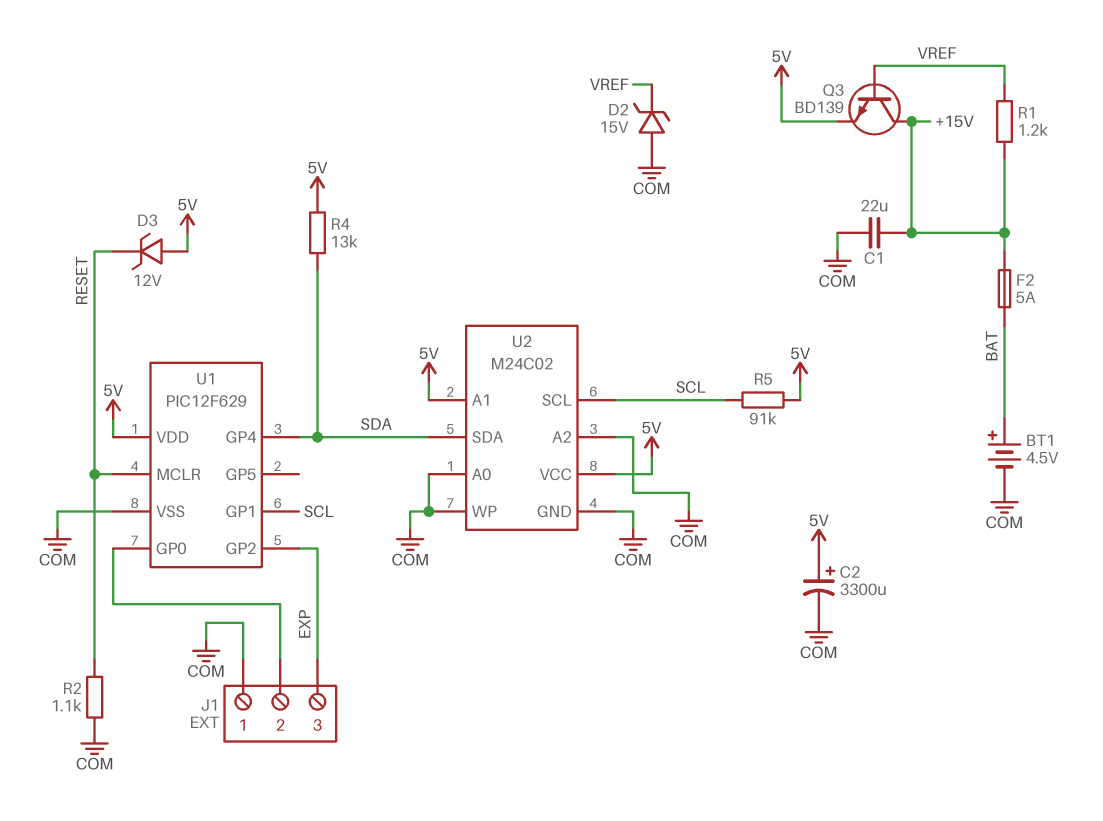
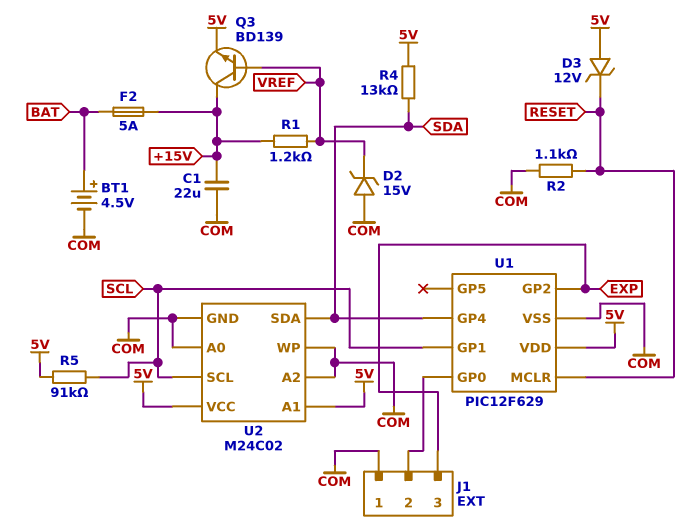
C2: 3300uF (plus 5V, minus COM) -> none

